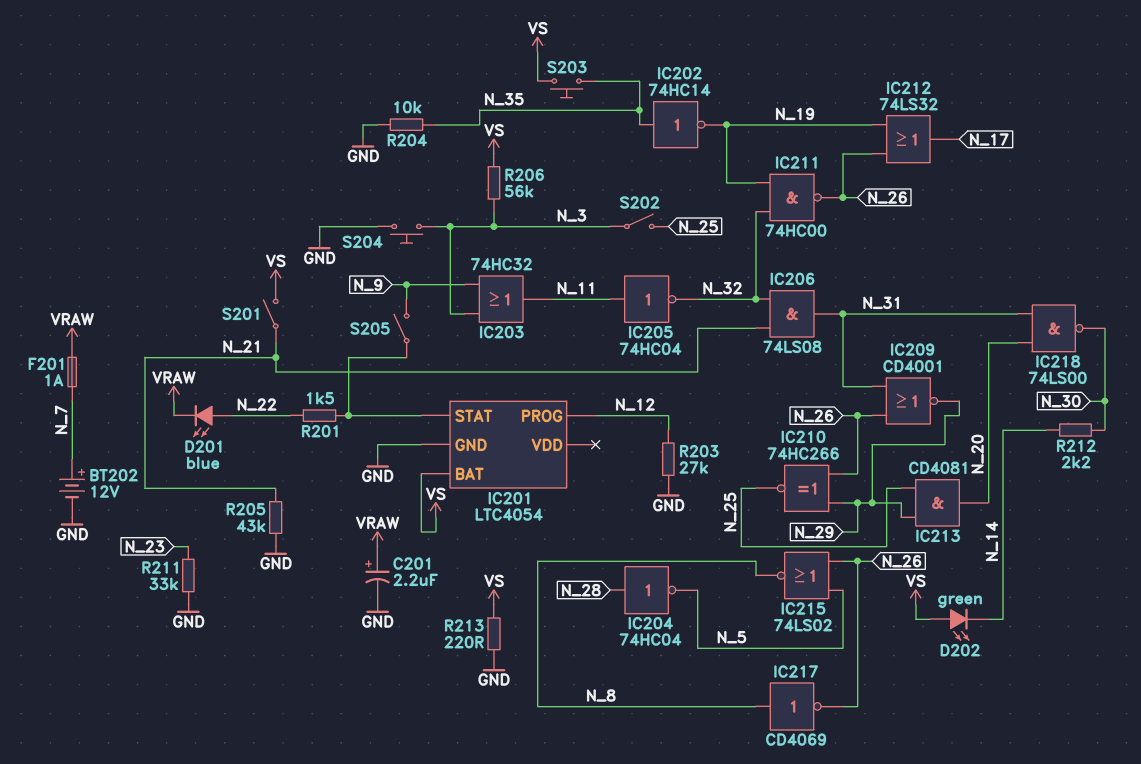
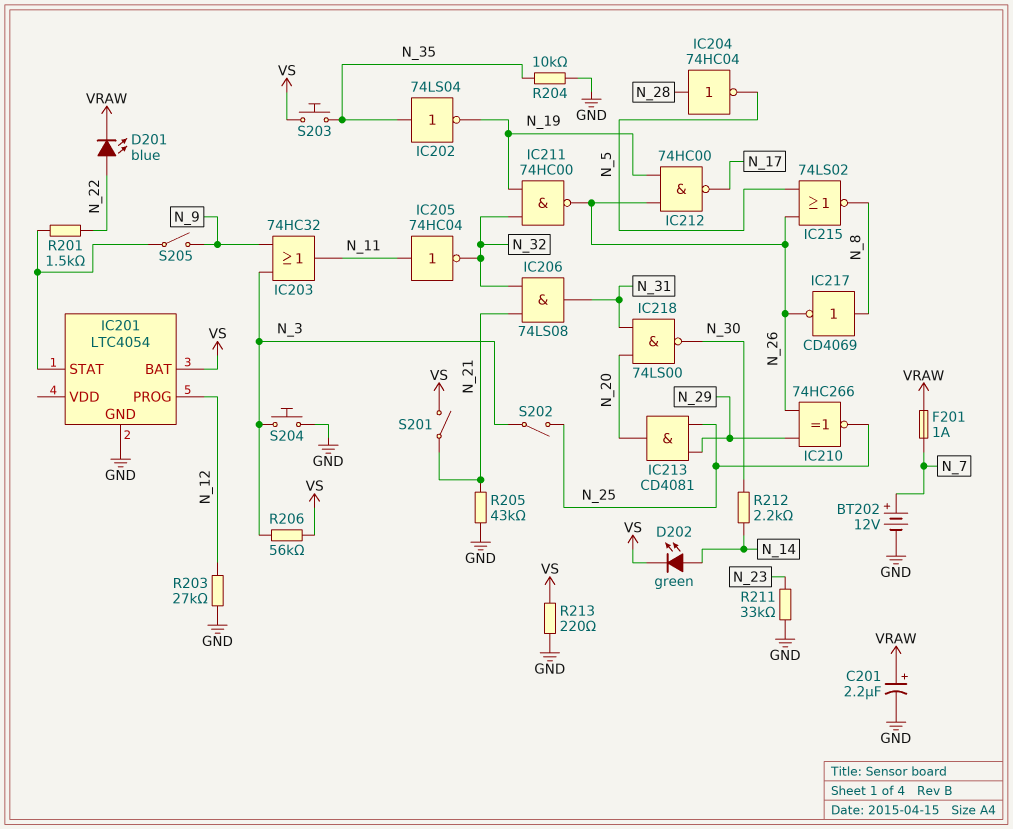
D202: LED green (A VS, K N_14) -> LED green (A N_14, K VS)
IC202: NOT 74HC14 (in N_35, out N_19) -> NOT 74LS04 (in N_35, out N_19)
IC209: NOR CD4001 (in N_26, in N_31, out N_29) -> none
IC212: OR 74LS32 (in N_19, in N_26, out N_17) -> NAND 74HC00 (in N_19, in N_26, out N_17)

